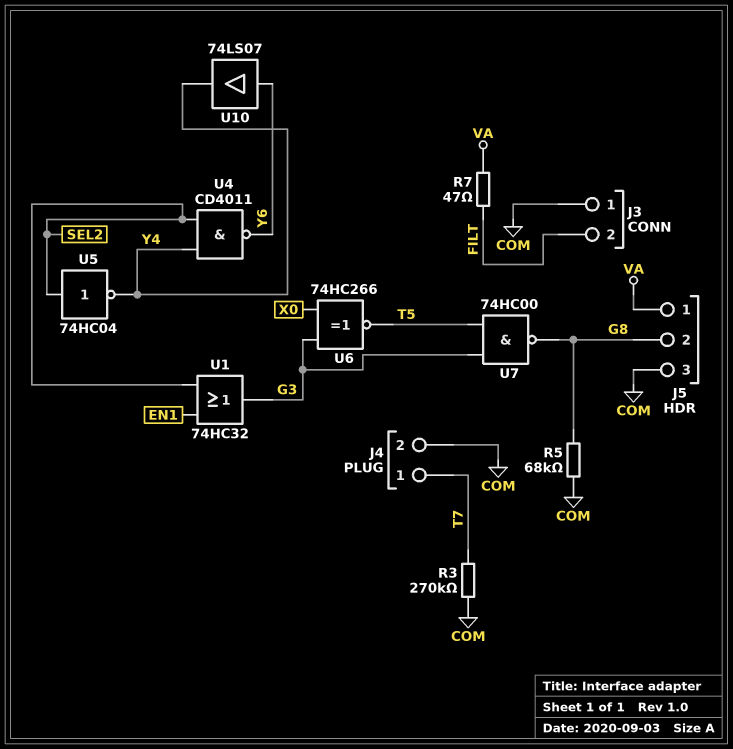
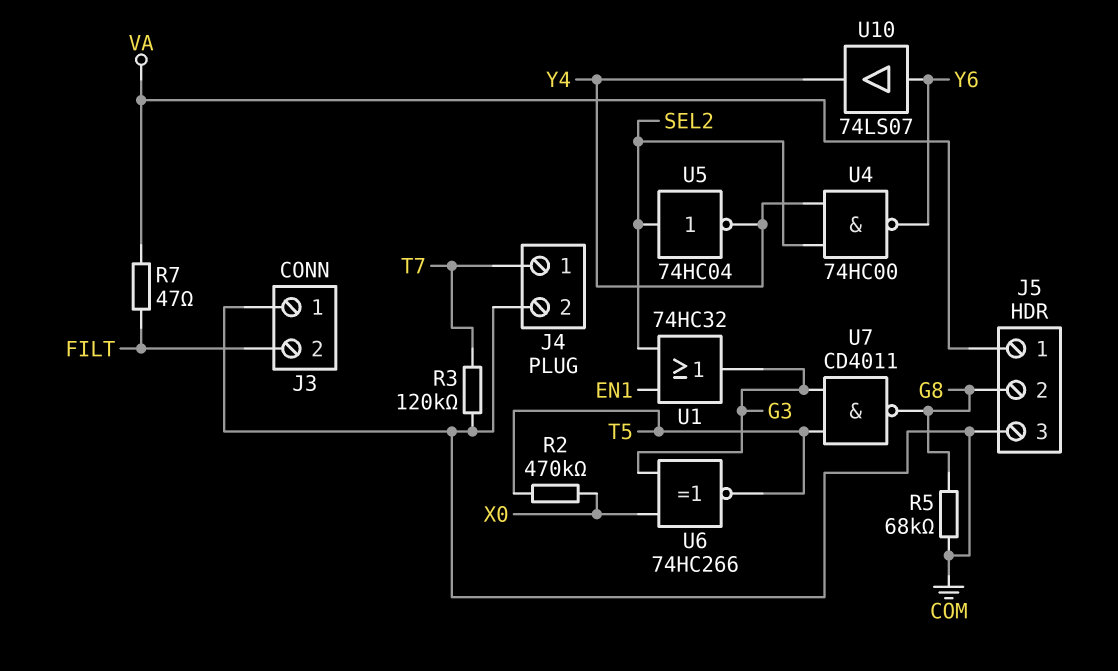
R2: none -> 470k (T5, X0)
R3: 270k (COM, T7) -> 120k (COM, T7)
U4: NAND CD4011 (in SEL2, in Y4, out Y6) -> NAND 74HC00 (in SEL2, in Y4, out Y6)
U7: NAND 74HC00 (in G3, in T5, out G8) -> NAND CD4011 (in G3, in T5, out G8)

